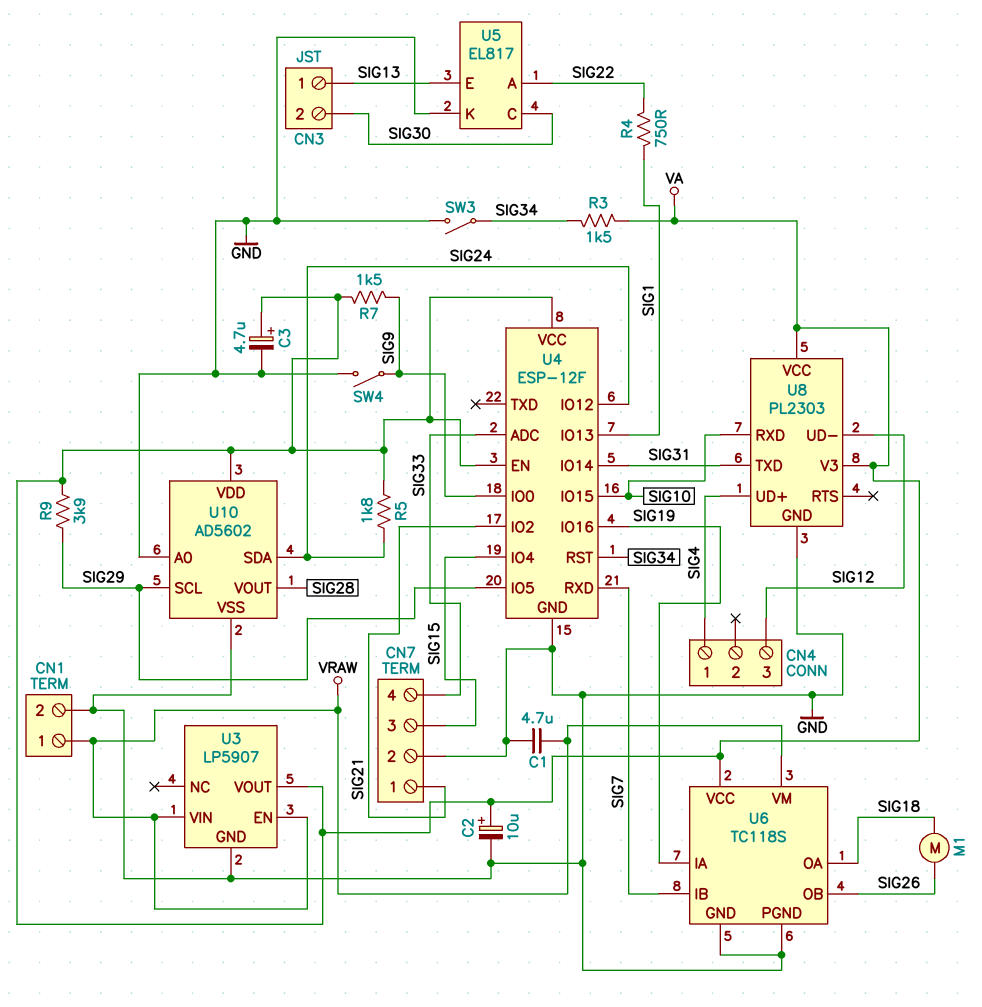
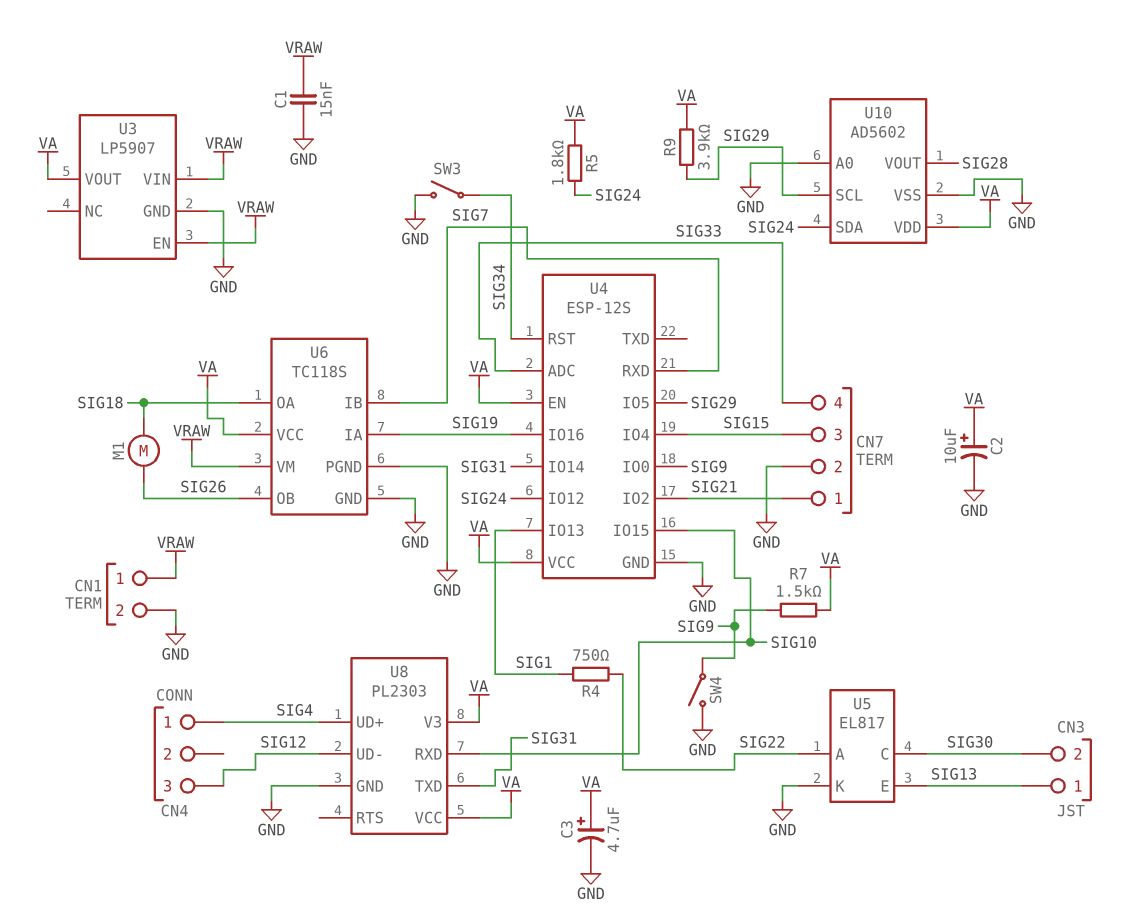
C1: 4.7uF (GND, VRAW) -> 15nF (GND, VRAW)
R3: 1.5k (SIG34, VA) -> none
U4: ESP-12F -> ESP-12S

